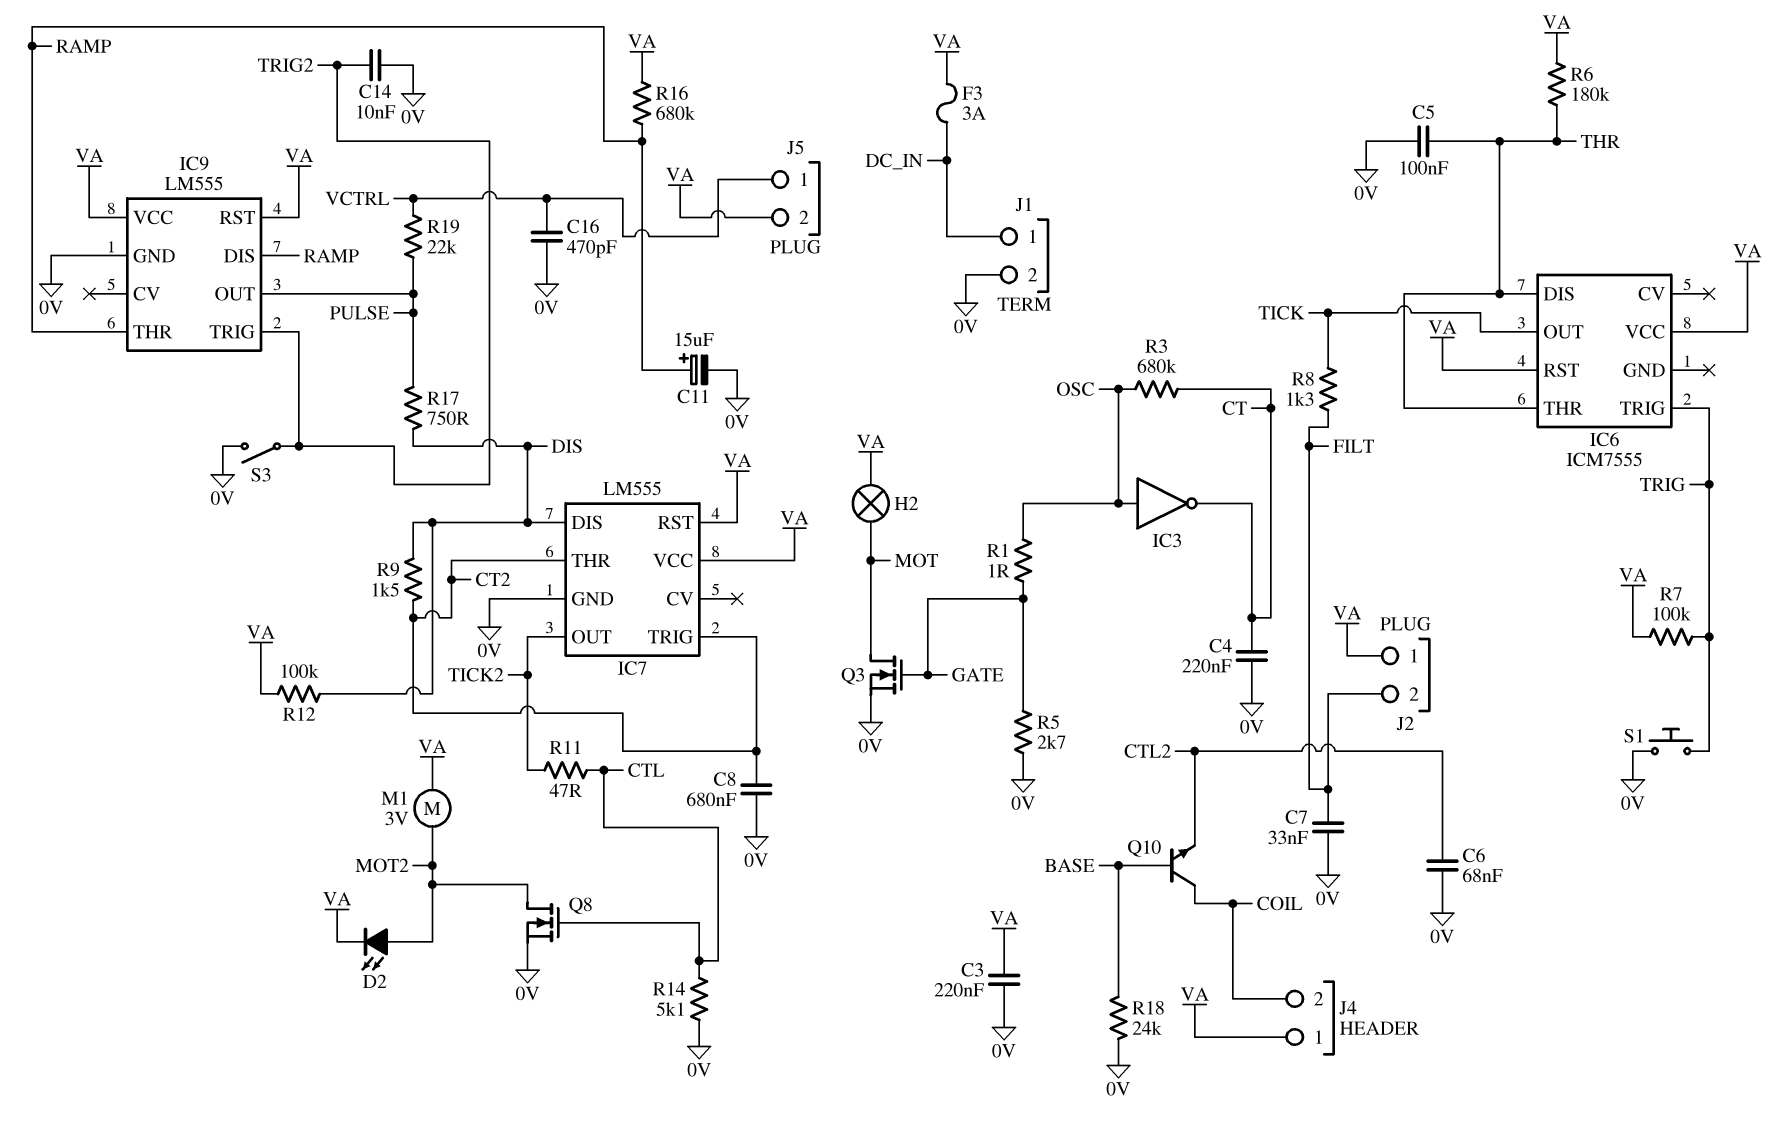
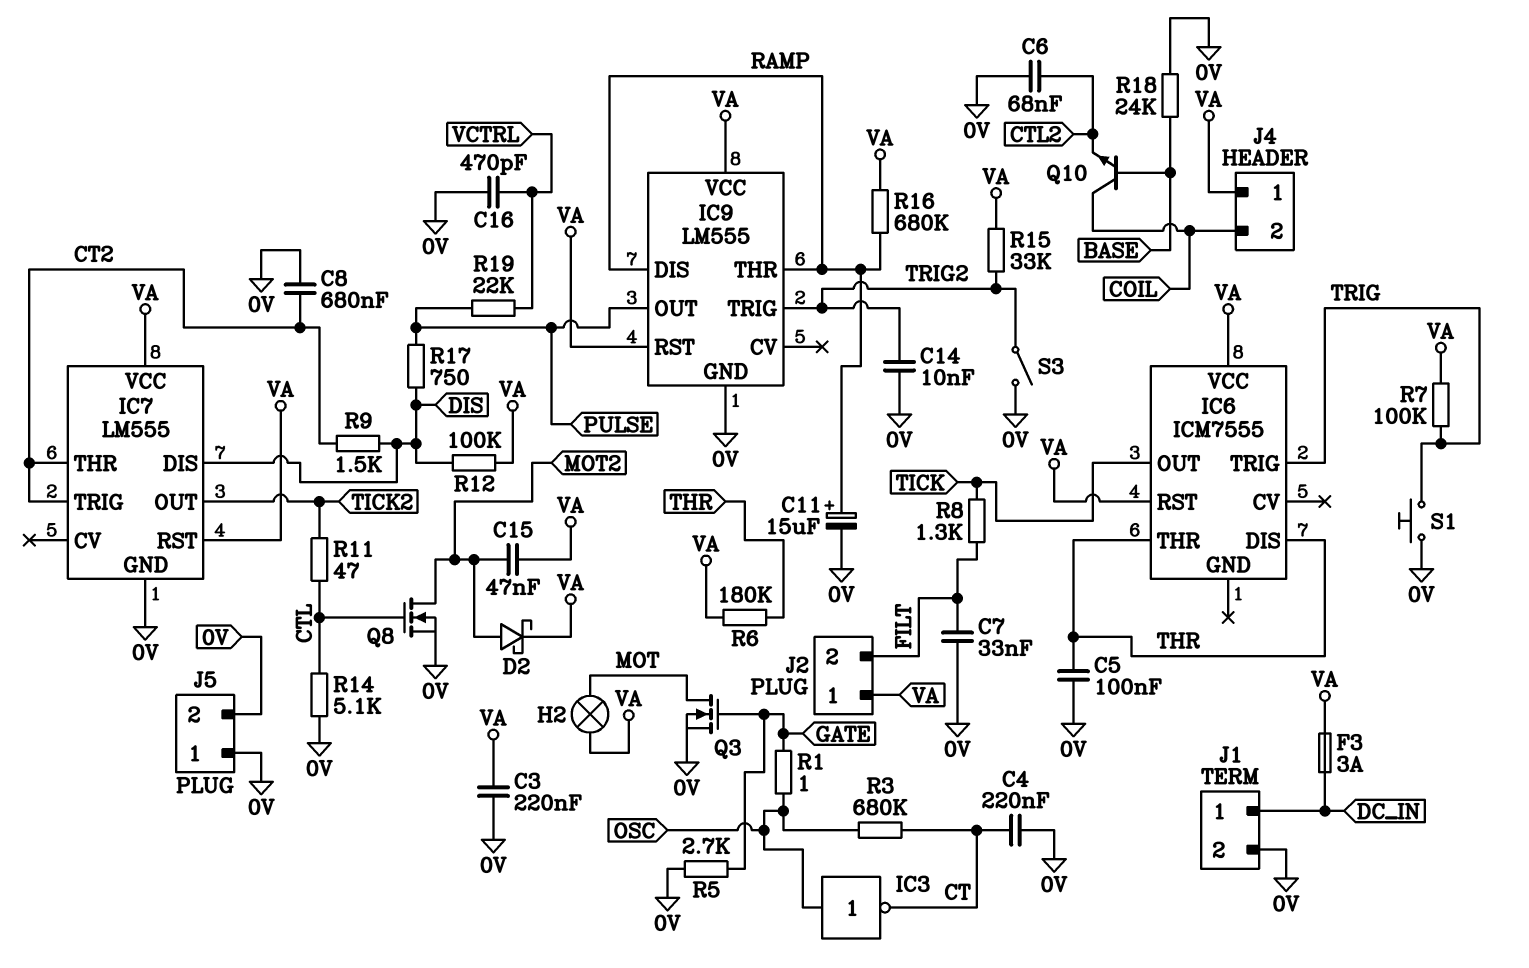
C15: none -> 47nF (MOT2, VA)
D2: LED (A MOT2, K VA) -> schottky (A MOT2, K VA)
J5 pin 1: VCTRL -> 0V
J5 pin 2: VA -> 0V
M1: motor 3V (MOT2, VA) -> none
R15: none -> 33k (TRIG2, VA)

